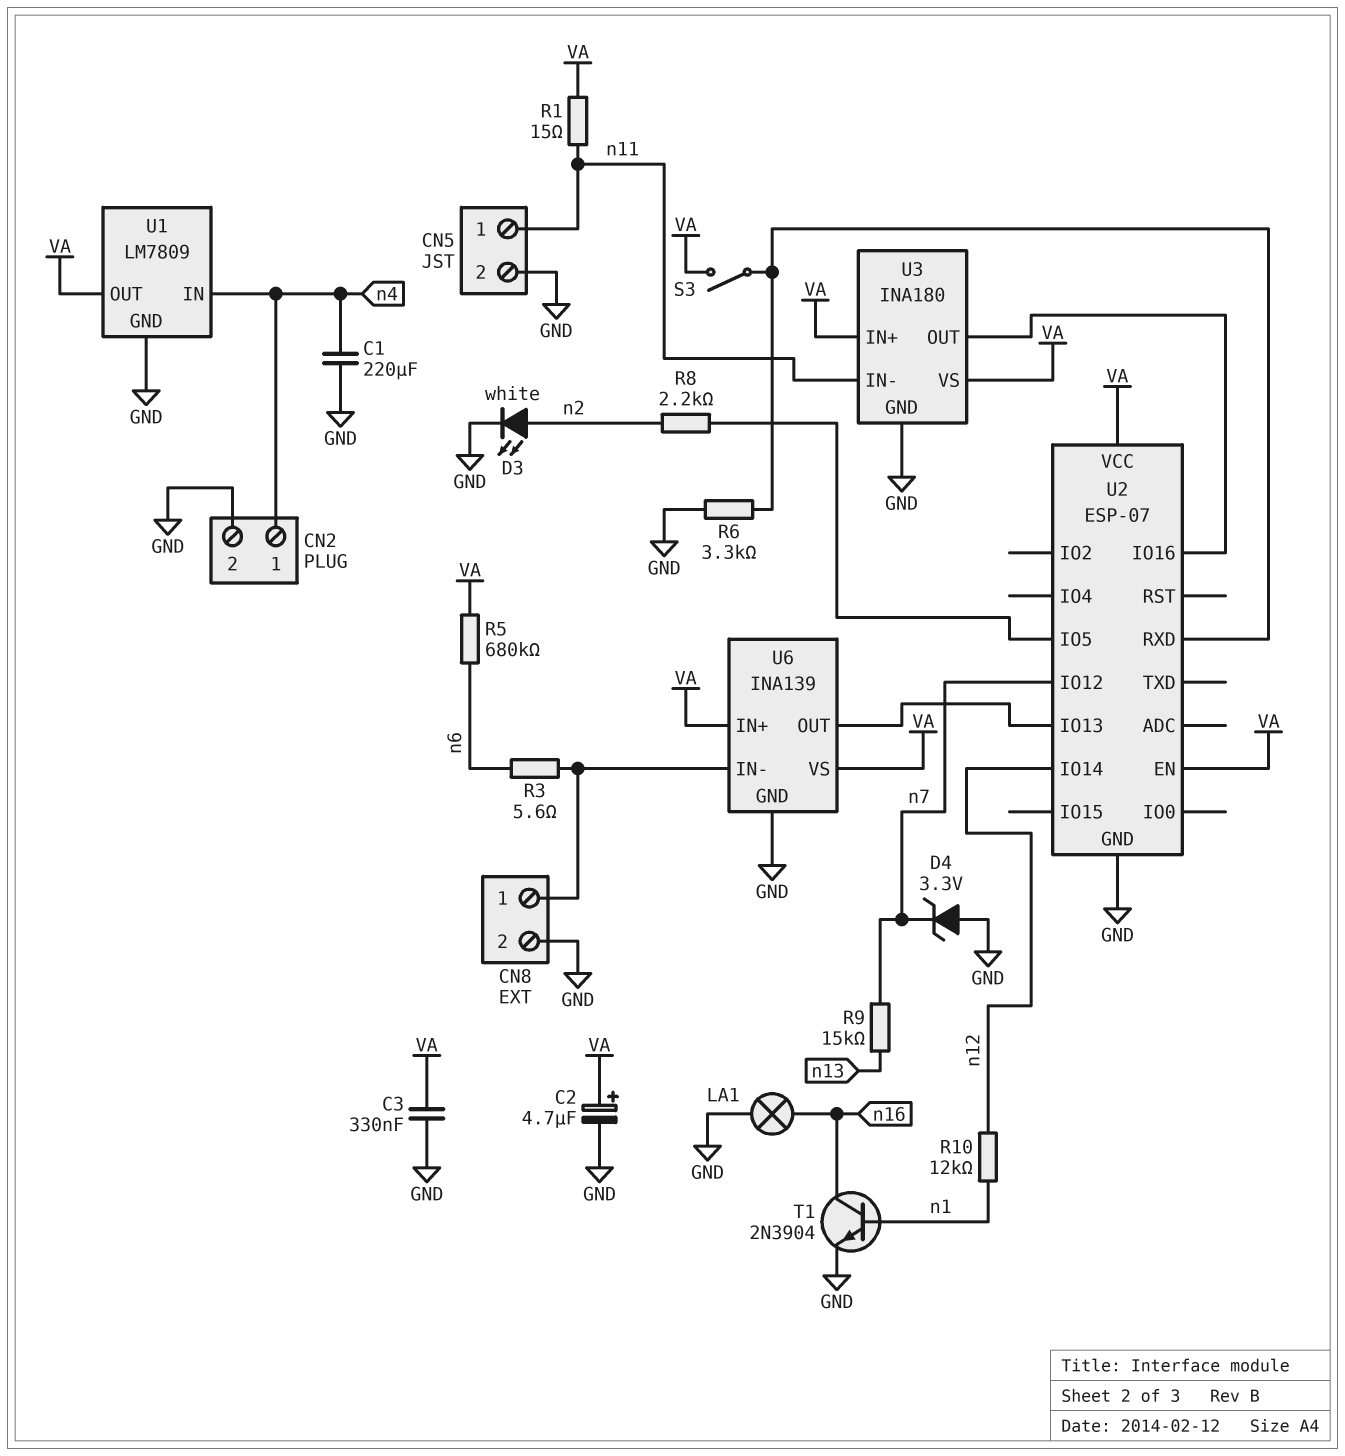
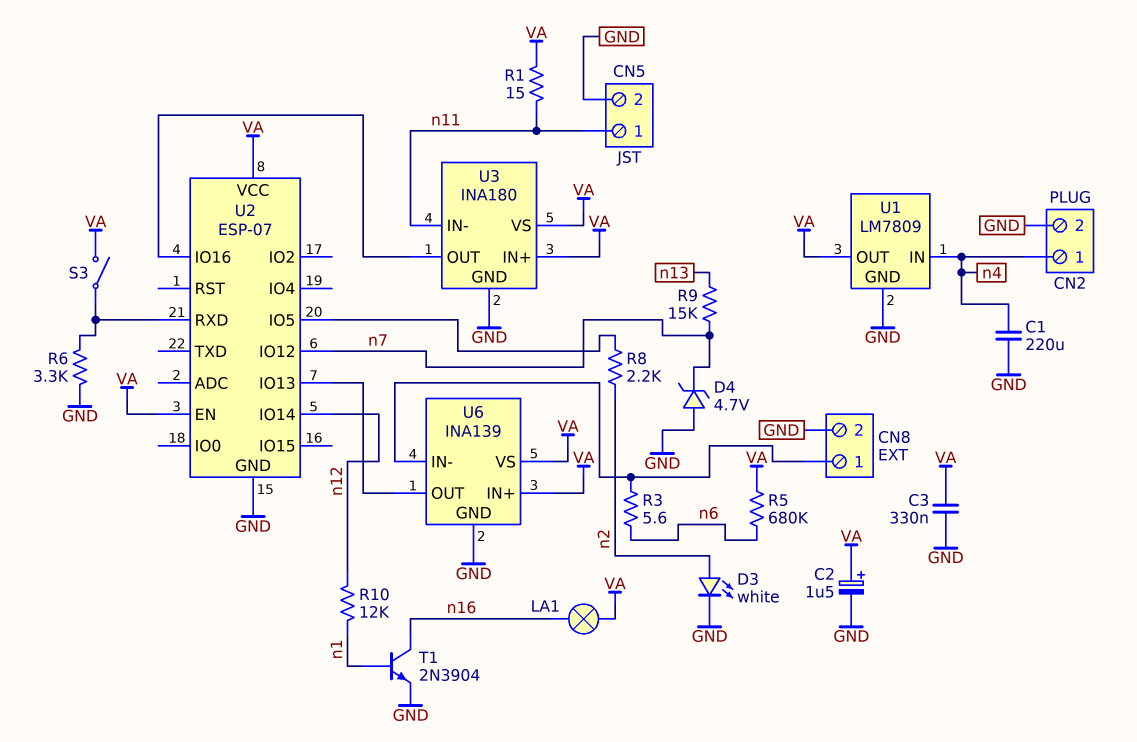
C2: 4.7uF (plus VA, minus GND) -> 1.5uF (plus VA, minus GND)
D4: zener 3.3V (A GND, K n7) -> zener 4.7V (A GND, K n7)
LA1: lamp (GND, n16) -> lamp (VA, n16)

